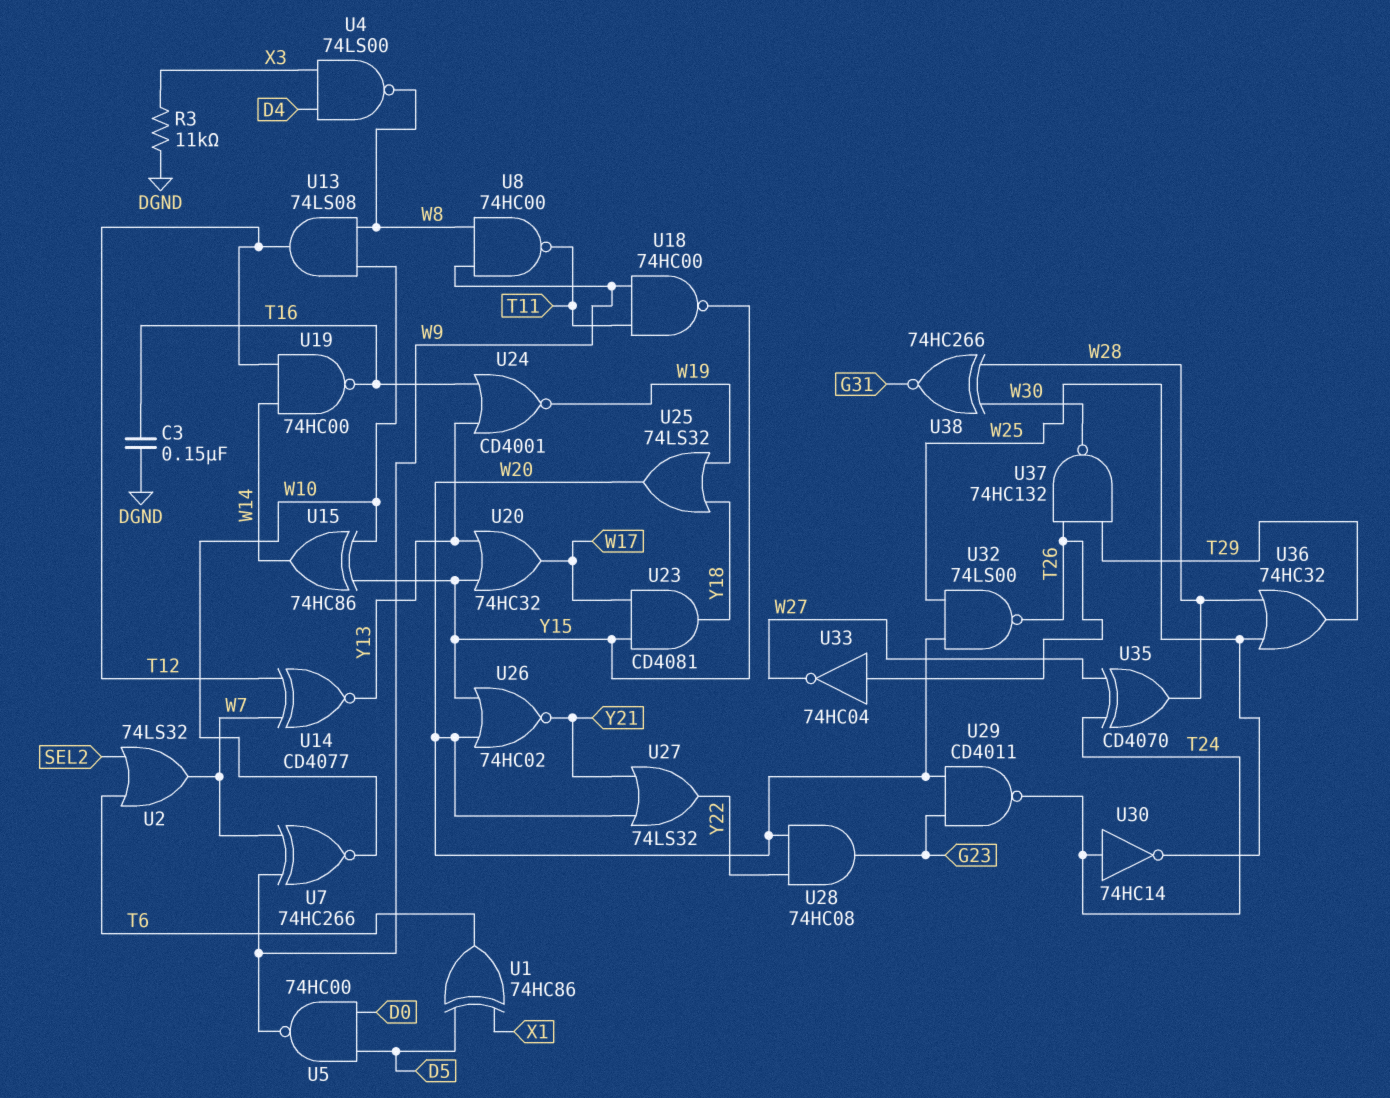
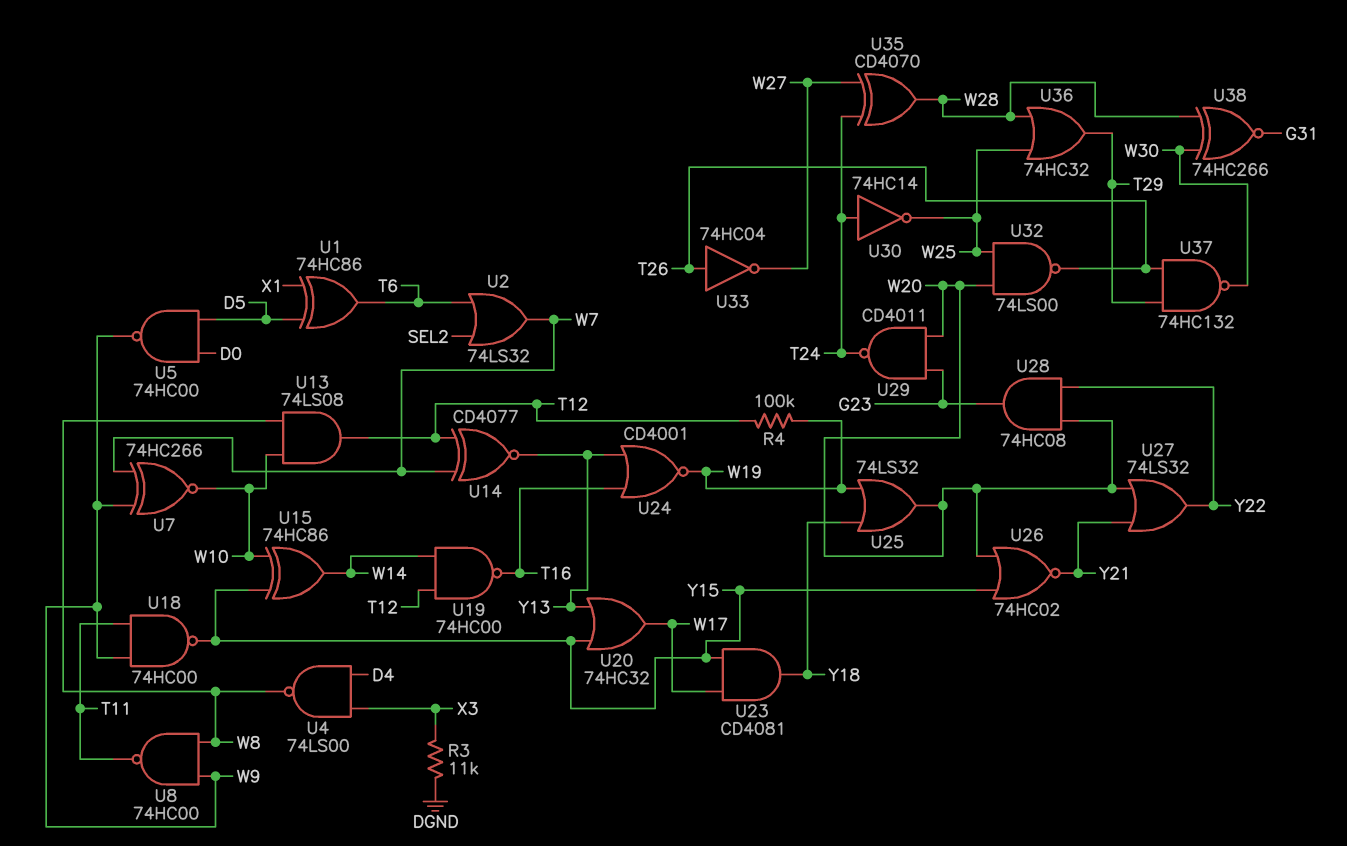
C3: 150nF (DGND, T16) -> none
R4: none -> 100k (T12, W19)

